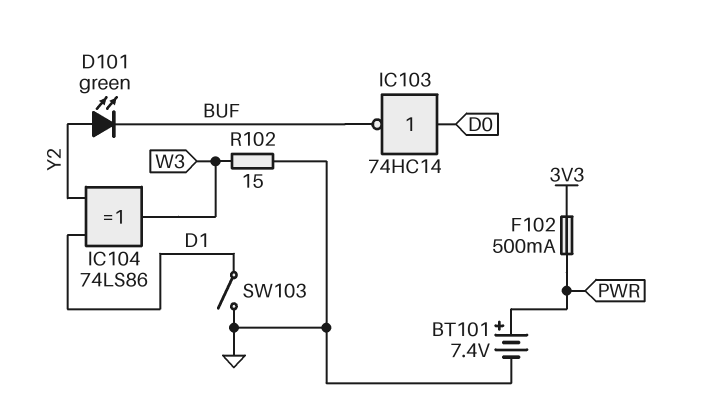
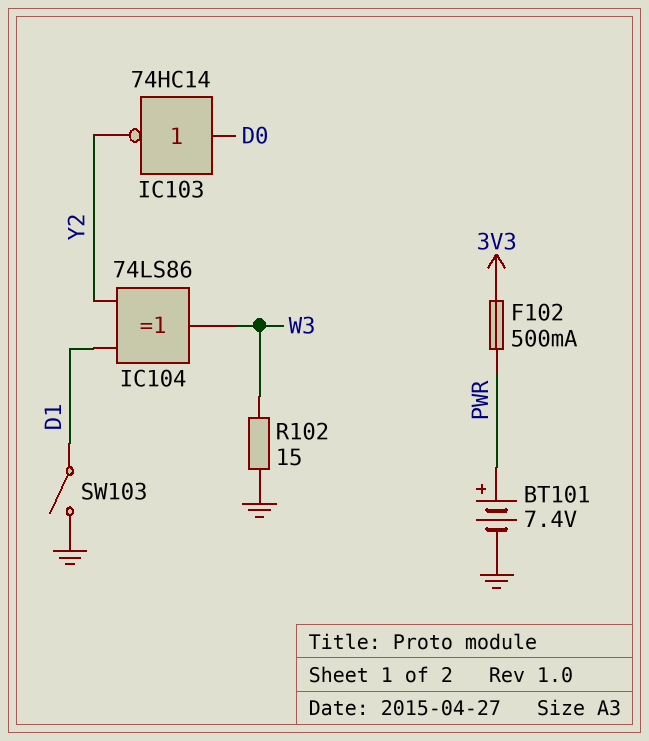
D101: LED green (A Y2, K BUF) -> none
IC103: NOT 74HC14 (in D0, out BUF) -> NOT 74HC14 (in D0, out Y2)

